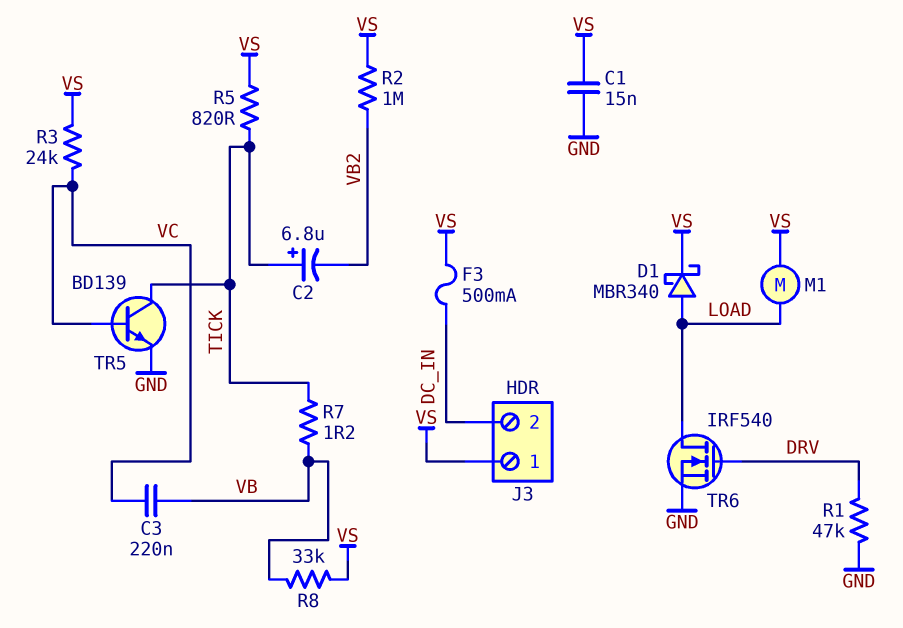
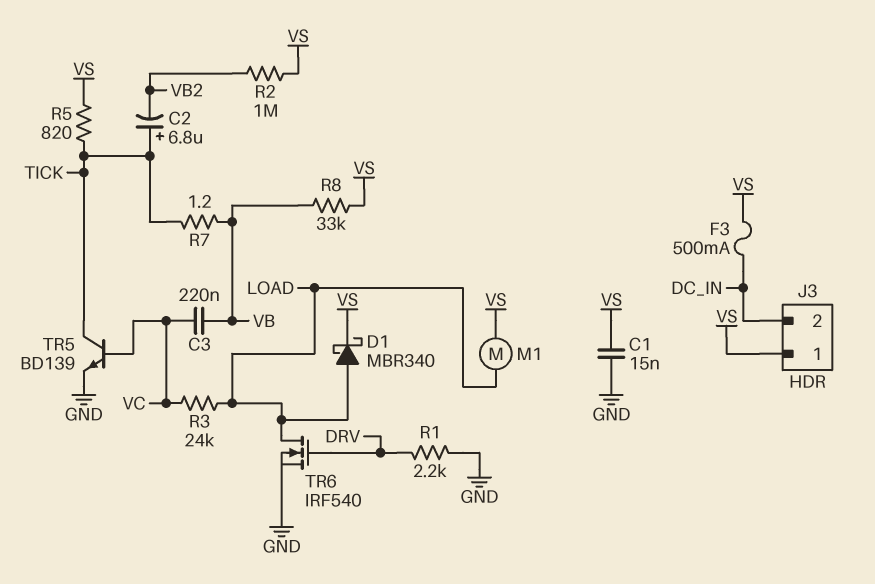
R1: 47k (DRV, GND) -> 2.2k (DRV, GND)
R3: 24k (VC, VS) -> 24k (LOAD, VC)

